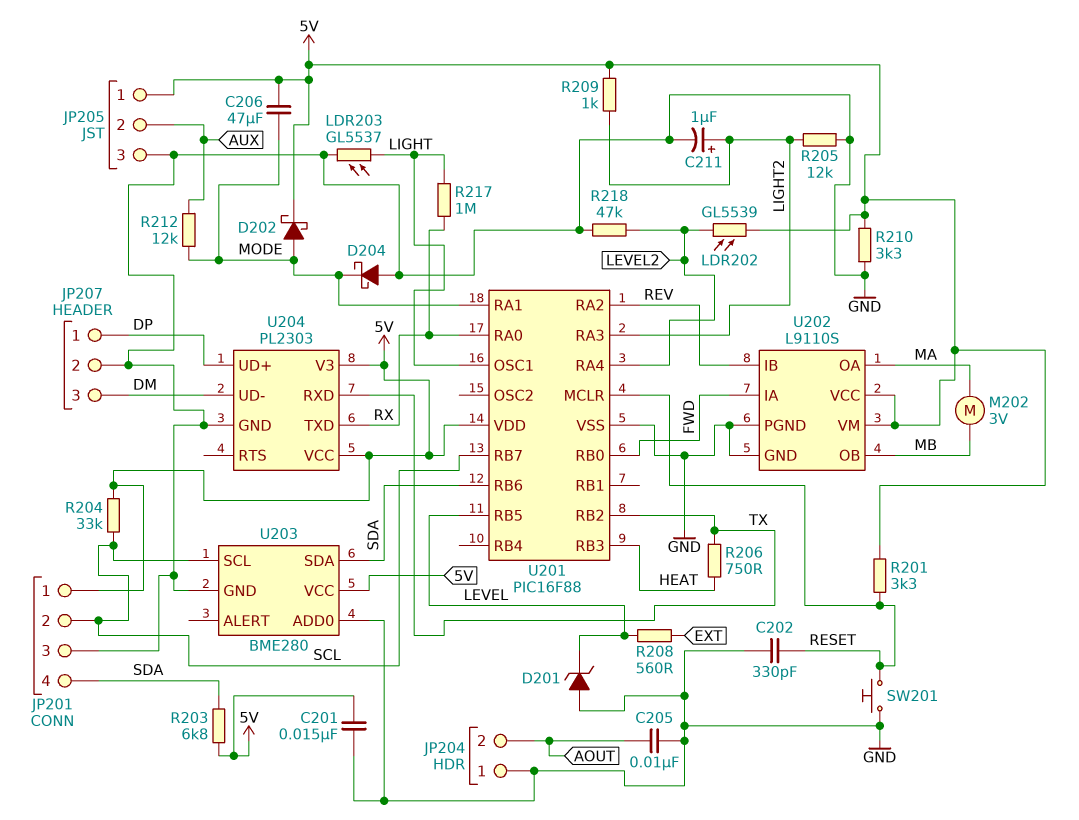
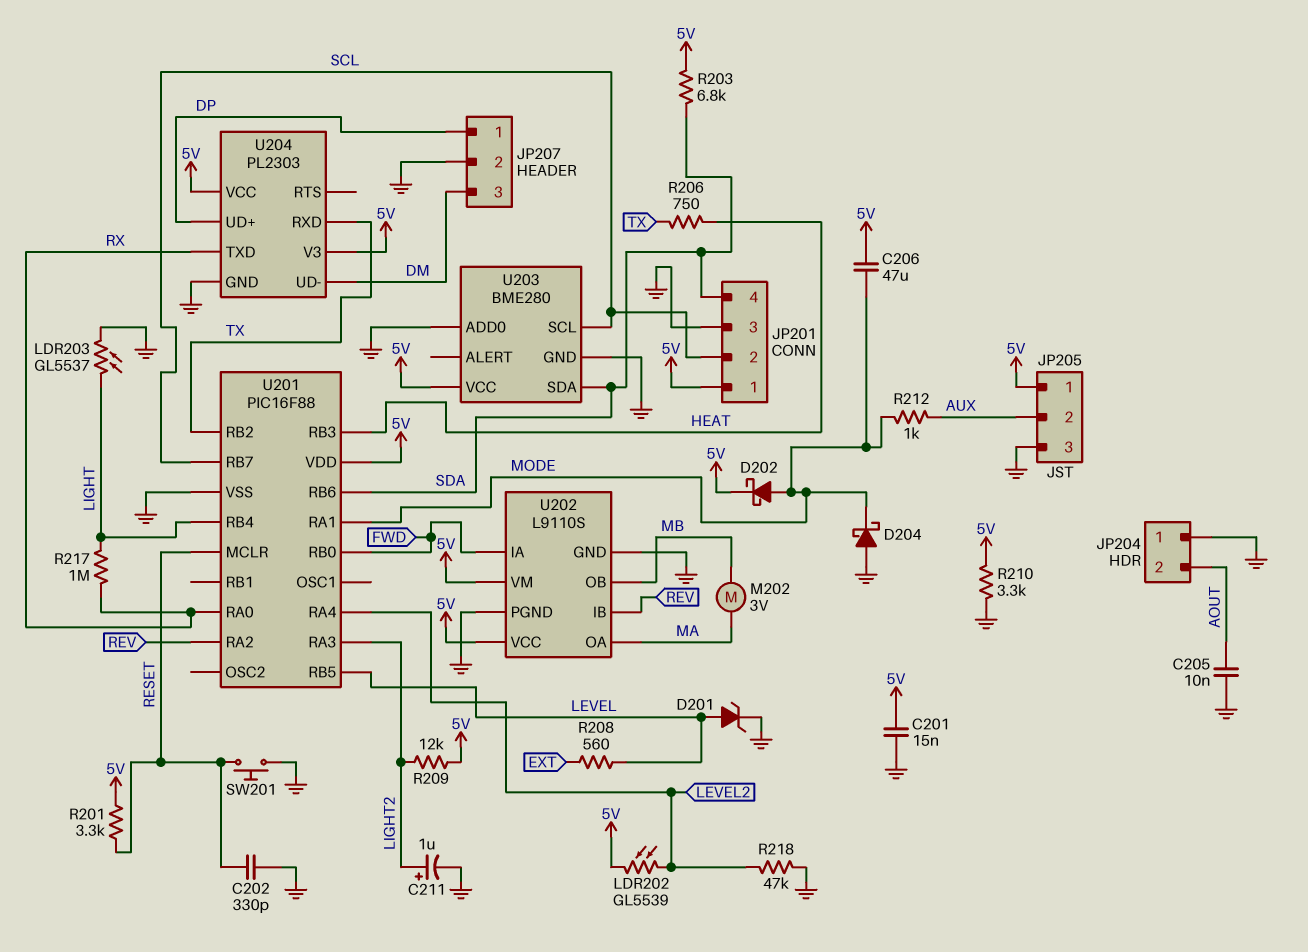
D201: zener (A GND, K LEVEL) -> zener (A LEVEL, K GND)
R204: 33k (5V, SCL) -> none
R205: 12k (GND, LIGHT2) -> none
R209: 1k (5V, LIGHT2) -> 12k (5V, LIGHT2)
R212: 12k (AUX, MODE) -> 1k (AUX, MODE)
U201 pin OSC1: LIGHT -> none
U201 pin RB4: none -> LIGHT

